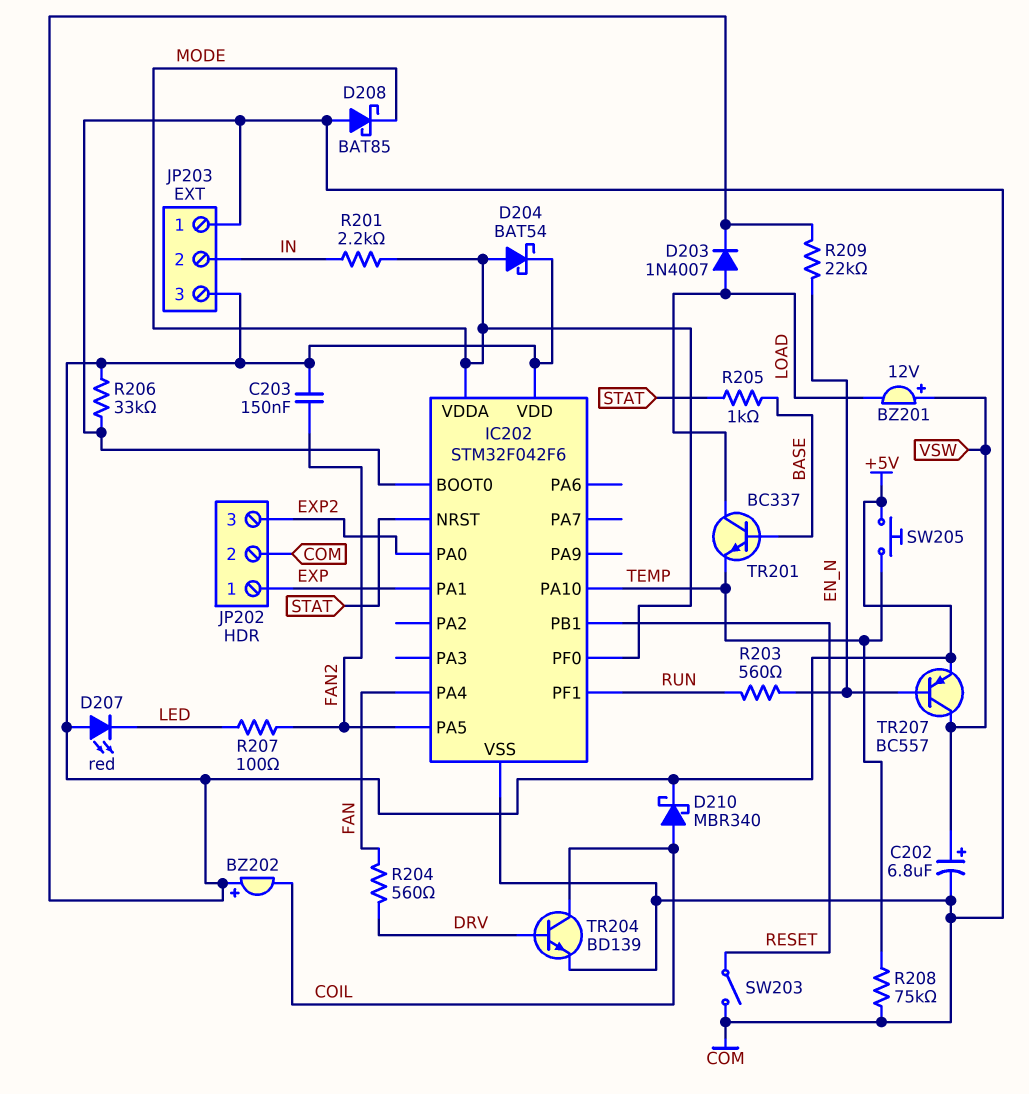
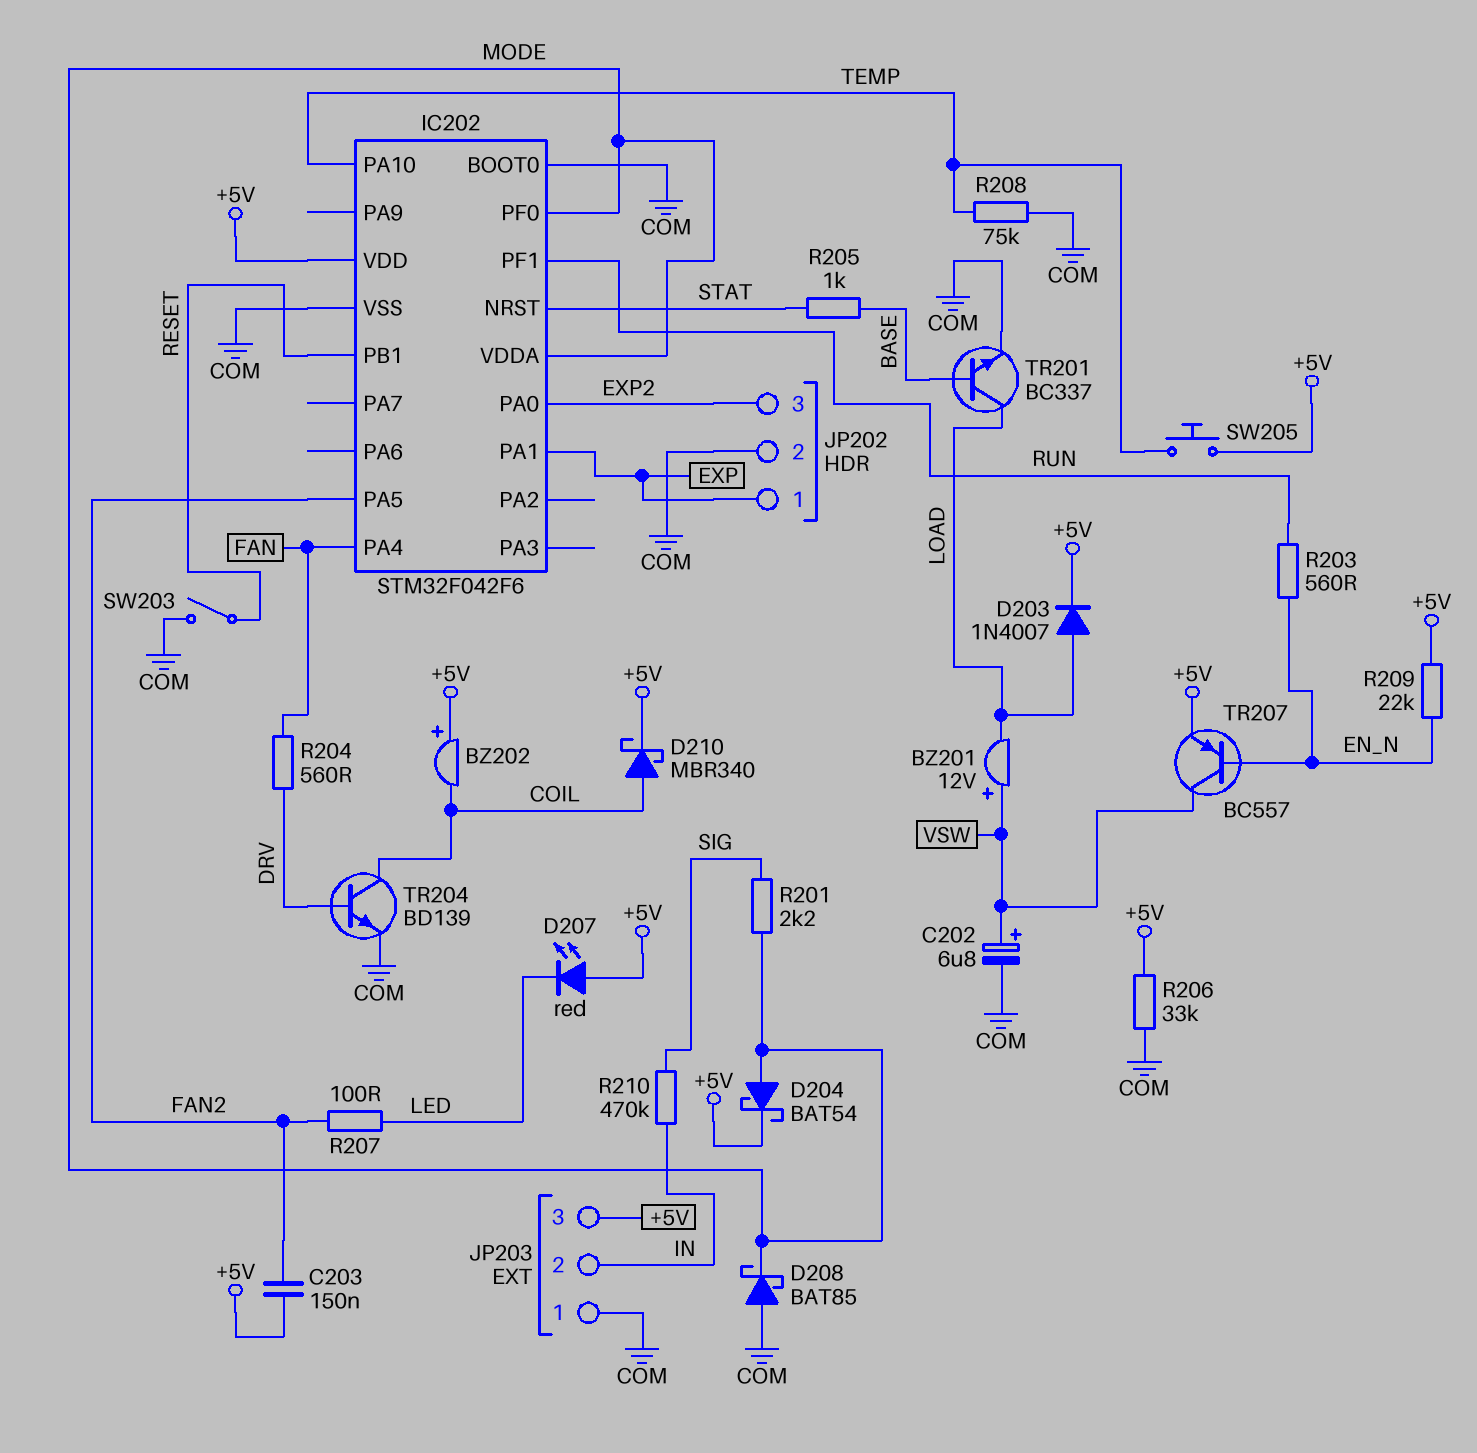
R201: 2.2k (IN, MODE) -> 2.2k (MODE, SIG)
R210: none -> 470k (IN, SIG)
TR201: NPN BC337 (B BASE, C LOAD, E TEMP) -> NPN BC337 (B BASE, C LOAD, E COM)

